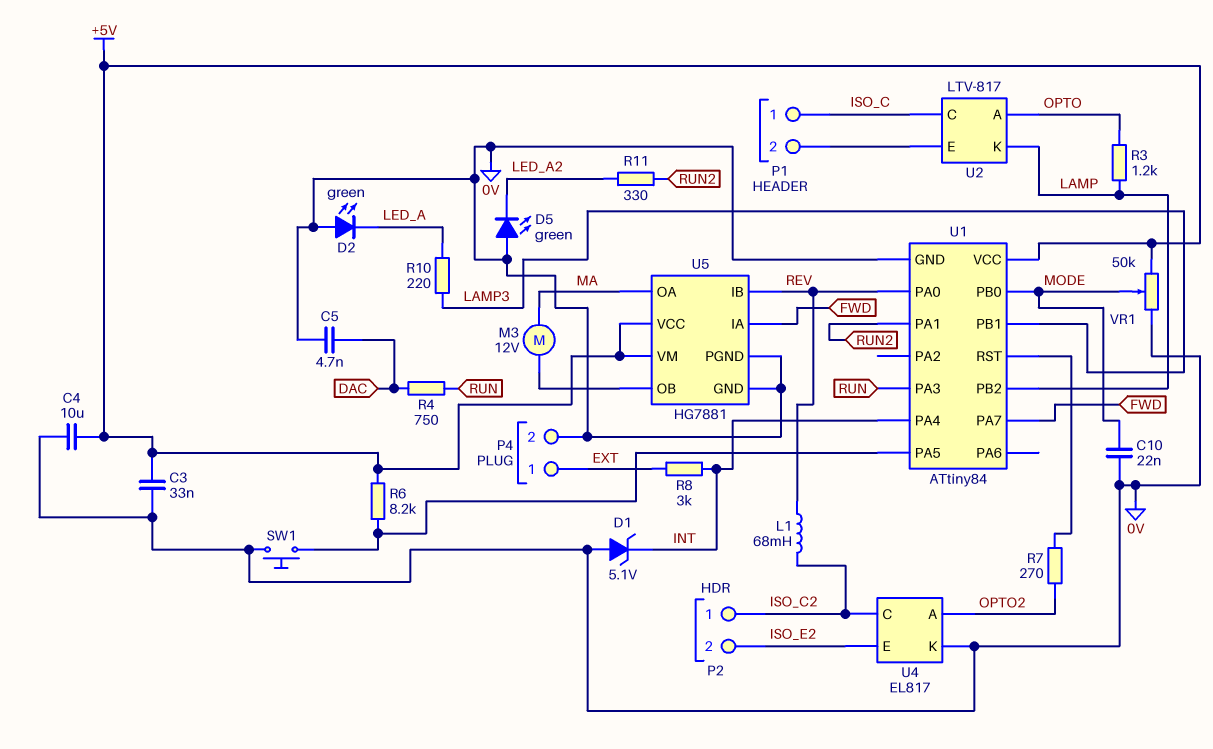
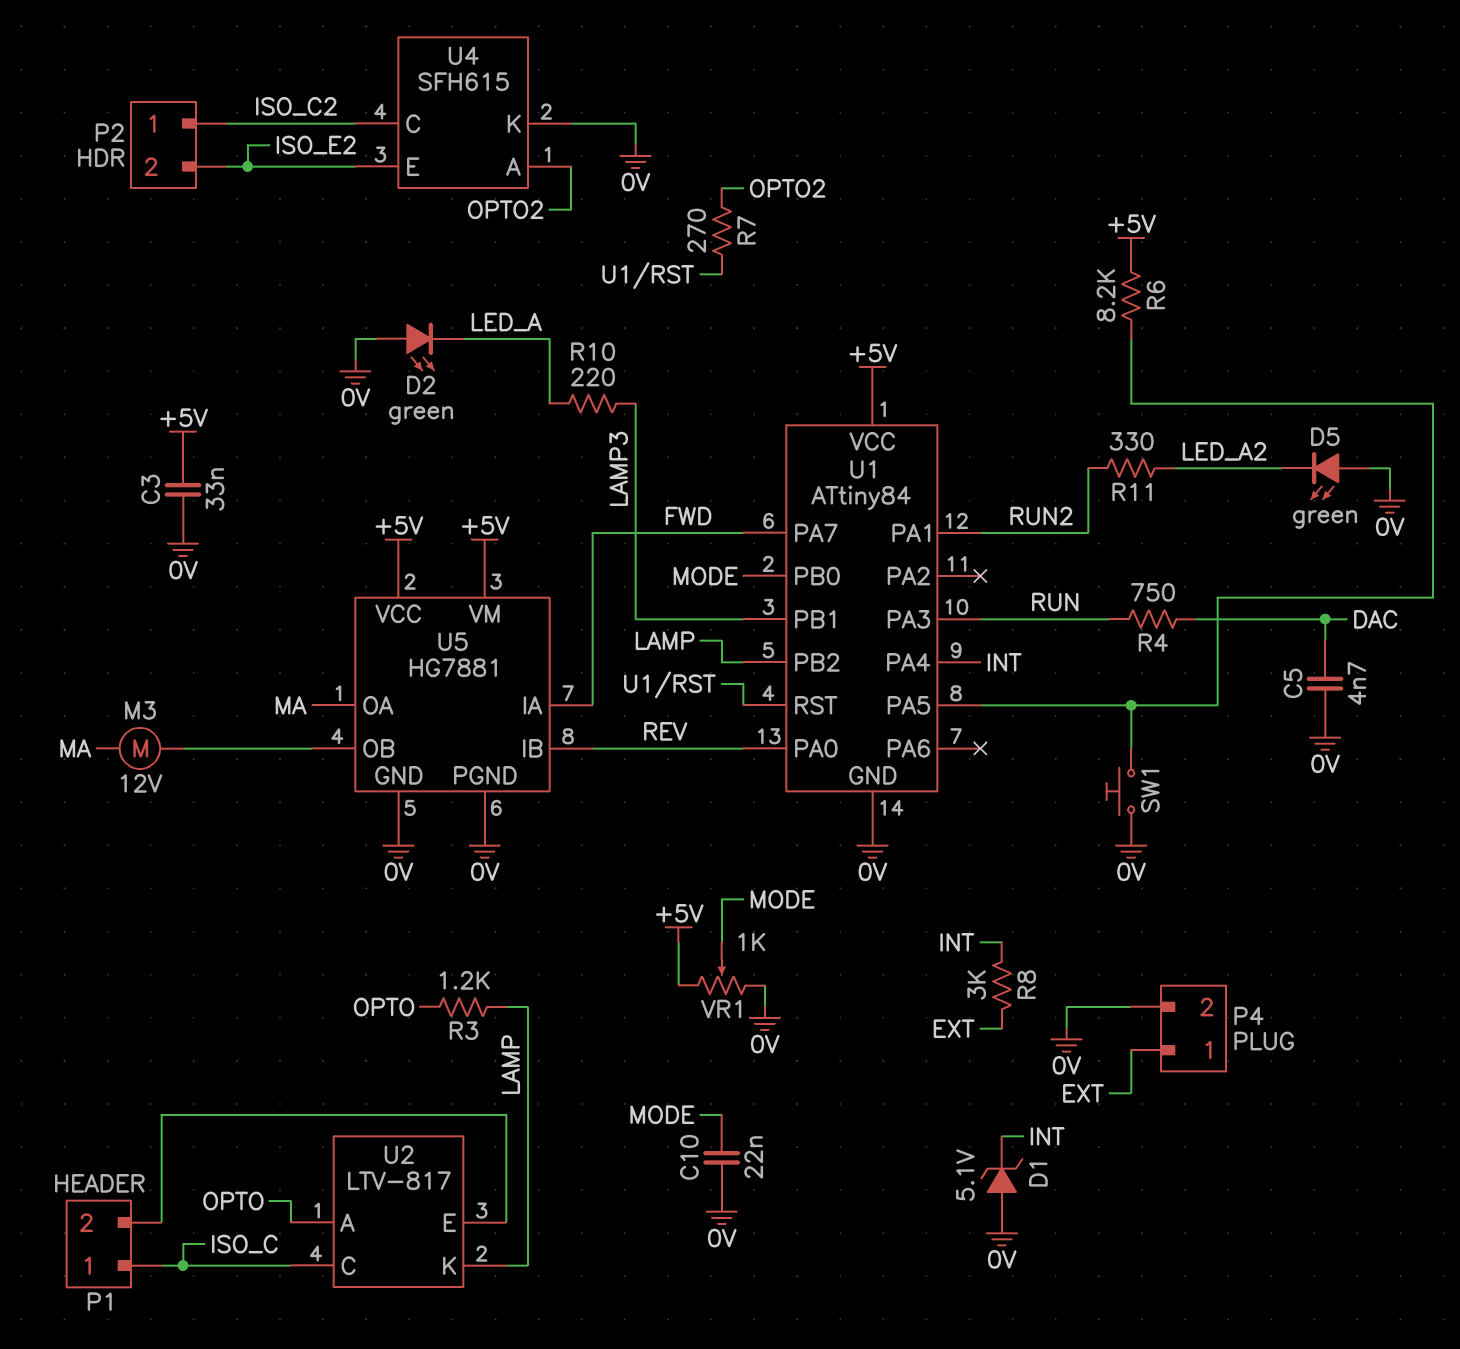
C4: 10uF (+5V, 0V) -> none
L1: 68mH (ISO_C2, REV) -> none
U4: EL817 -> SFH615
VR1: 50k (+5V, 0V, wiper MODE) -> 1k (+5V, 0V, wiper MODE)

